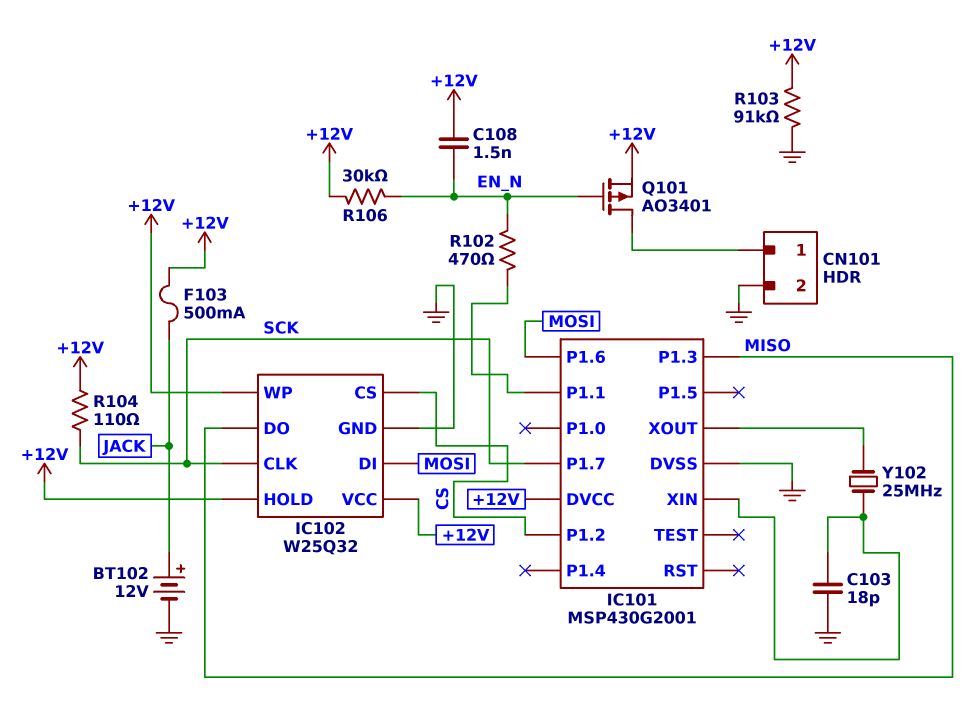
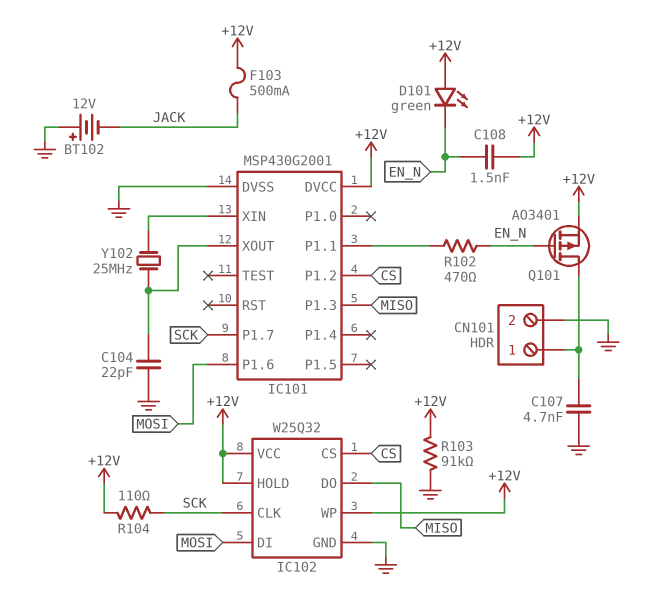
BT102: 12V (plus JACK, minus GND) -> 12V (plus GND, minus JACK)
C103: 18pF (GND, IC101/XIN) -> none
C104: none -> 22pF (GND, IC101/XOUT)
C107: none -> 4.7nF (CN101/1, GND)
D101: none -> LED green (A +12V, K EN_N)
R106: 30k (+12V, EN_N) -> none

